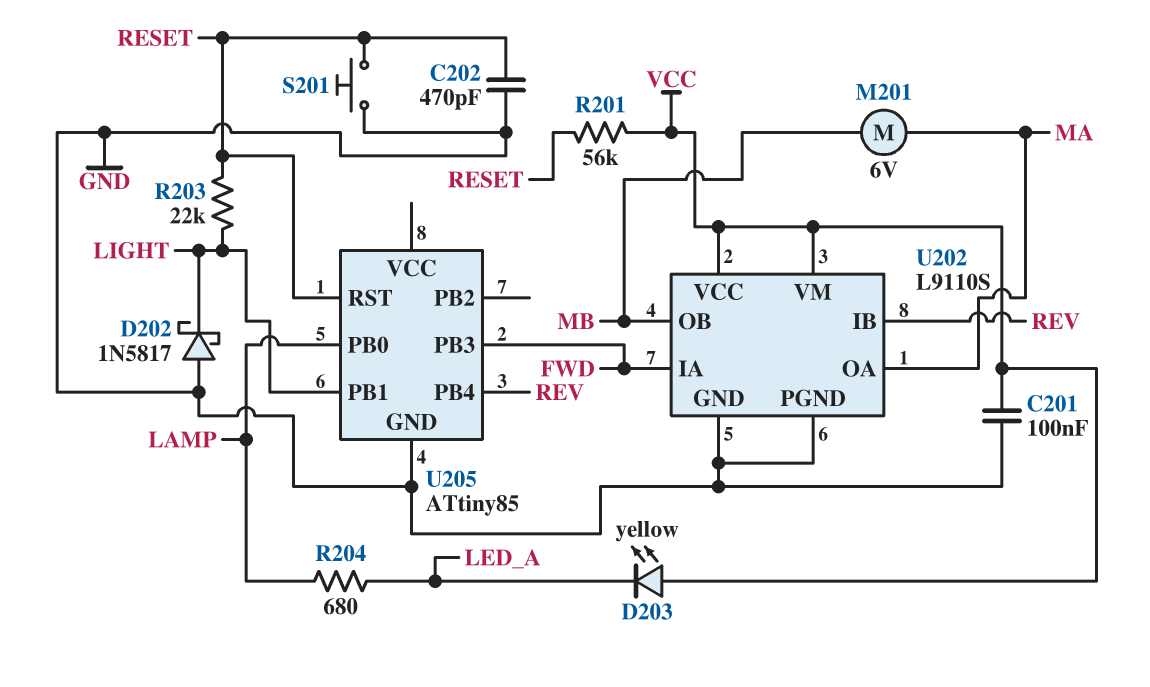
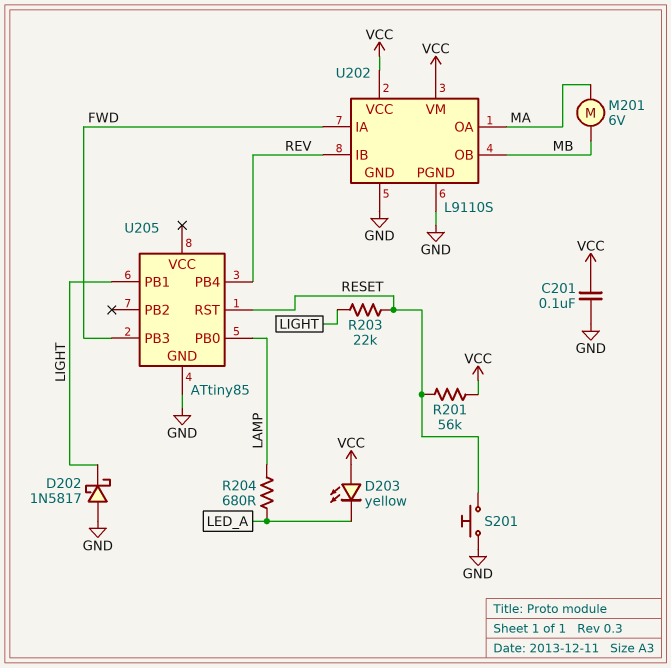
C202: 470pF (GND, RESET) -> none

